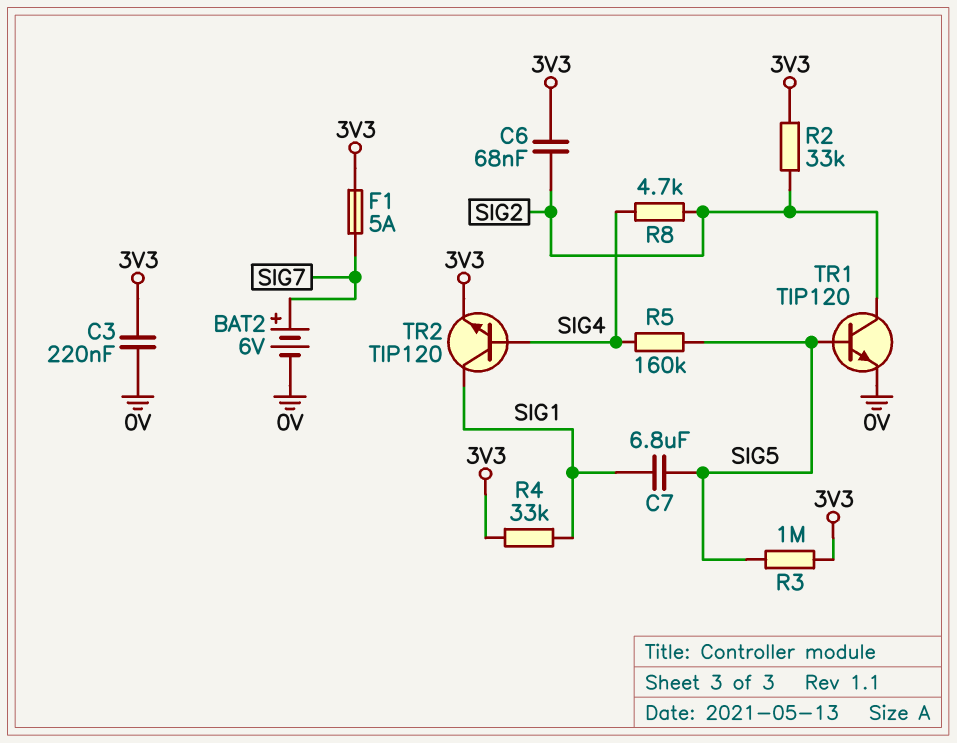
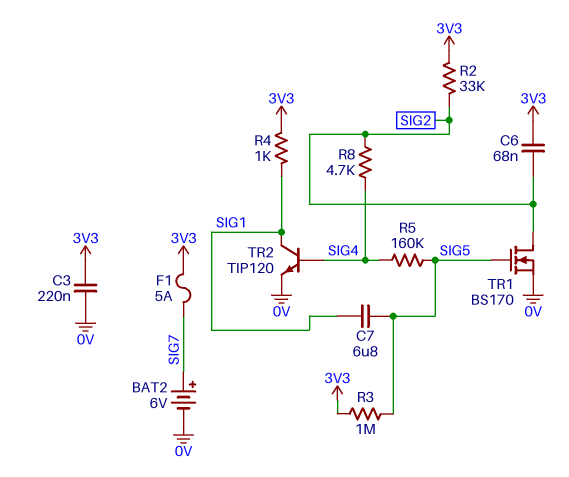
R4: 33k (3V3, SIG1) -> 1k (3V3, SIG1)
TR1: NPN TIP120 (B SIG5, C SIG2, E 0V) -> NMOS BS170 (G SIG5, D SIG2, S 0V)
TR2: NPN TIP120 (B SIG4, C SIG1, E 3V3) -> NPN TIP120 (B SIG4, C SIG1, E 0V)

